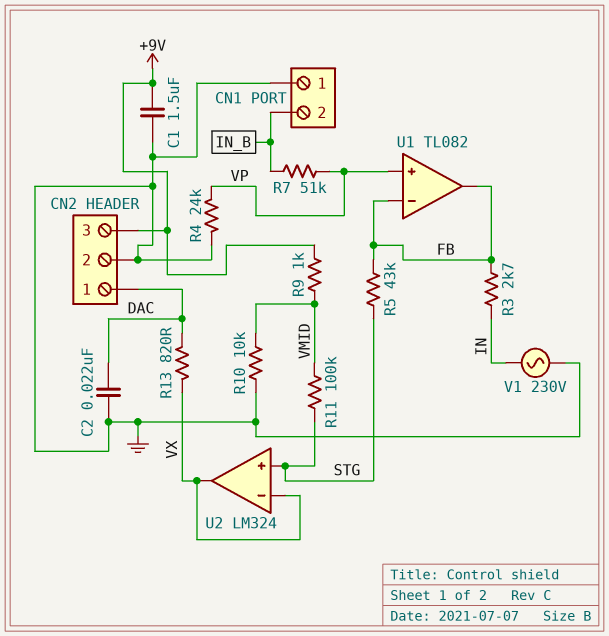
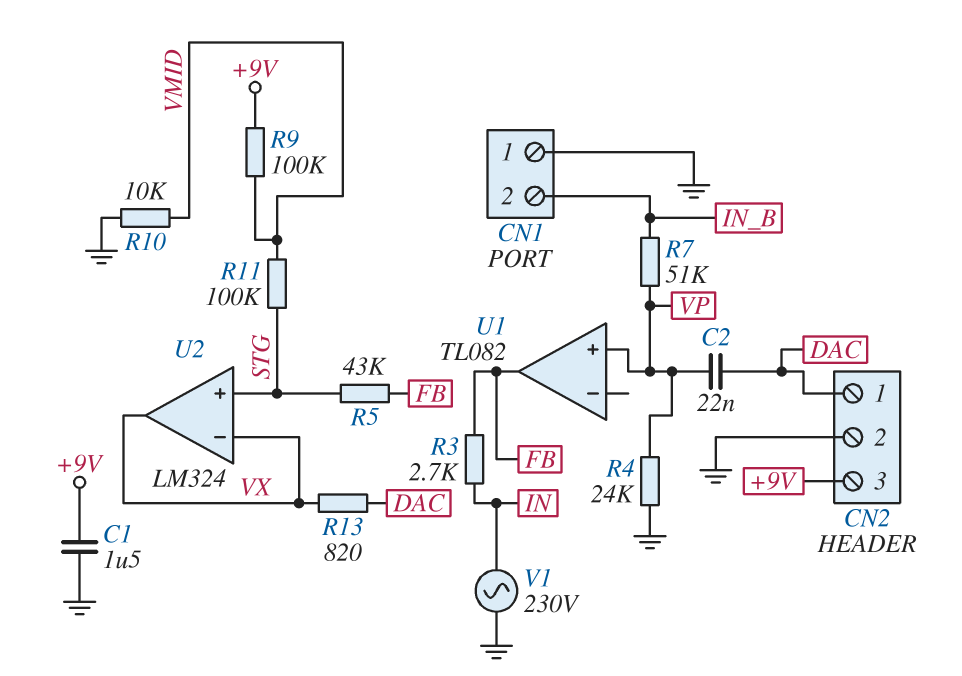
C2: 22nF (DAC, GND) -> 22nF (DAC, VP)
R9: 1k (+9V, VMID) -> 100k (+9V, VMID)
U1 pin in-: FB -> none

